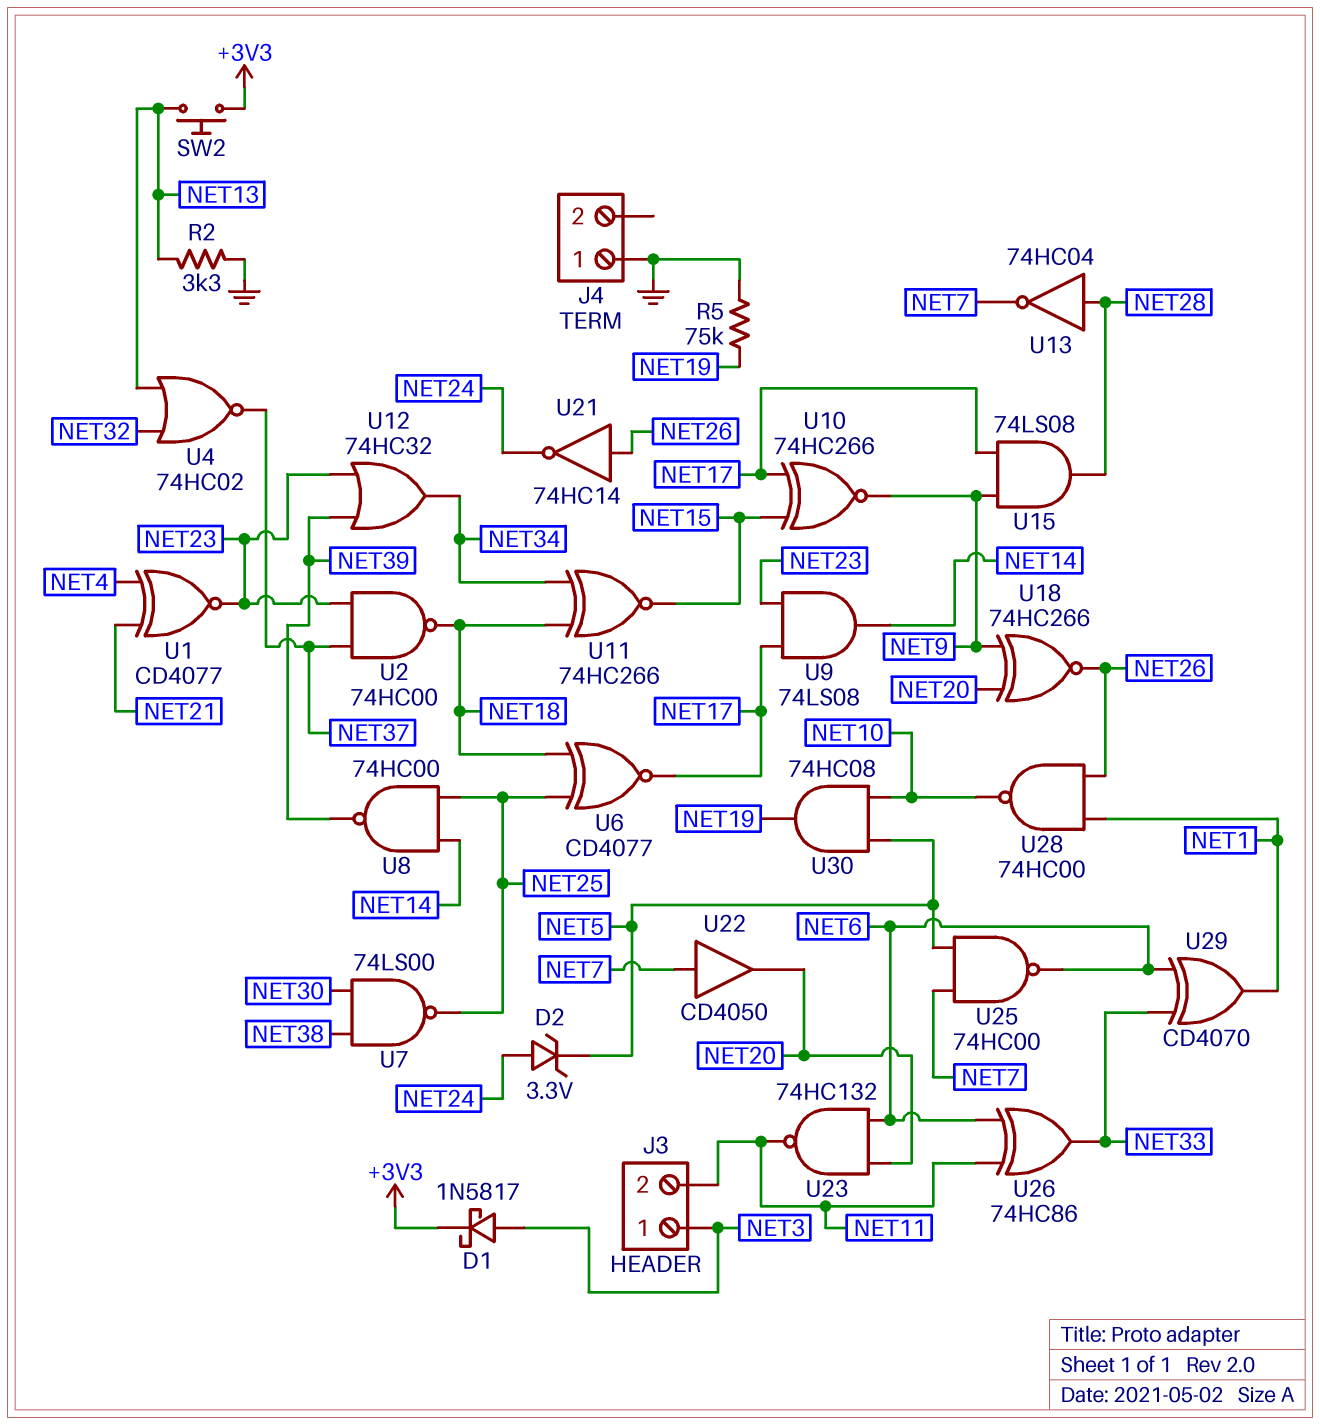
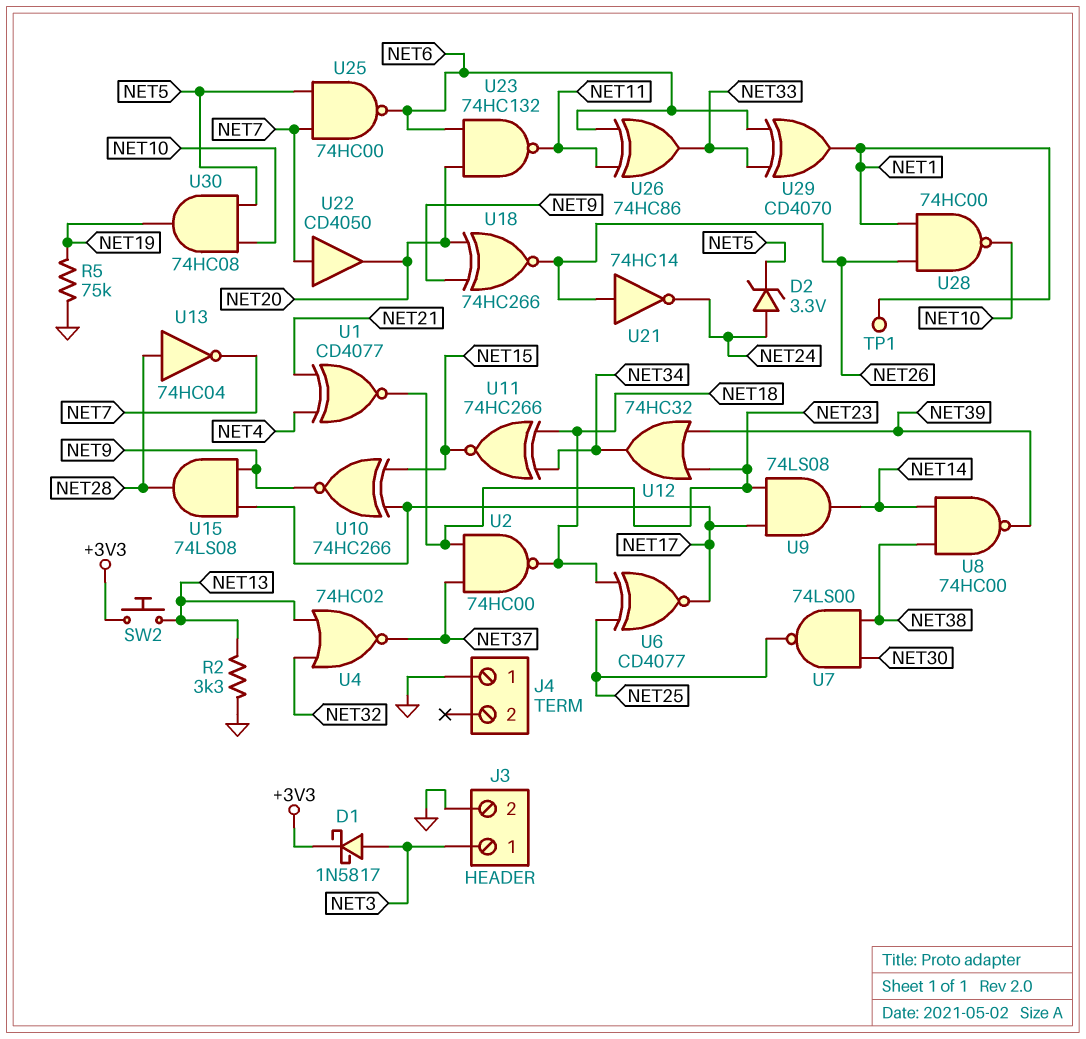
J3 pin 2: NET11 -> GND
TP1: none -> test point (NET1)
U8: NAND 74HC00 (in NET14, in NET25, out NET39) -> NAND 74HC00 (in NET14, in NET38, out NET39)

